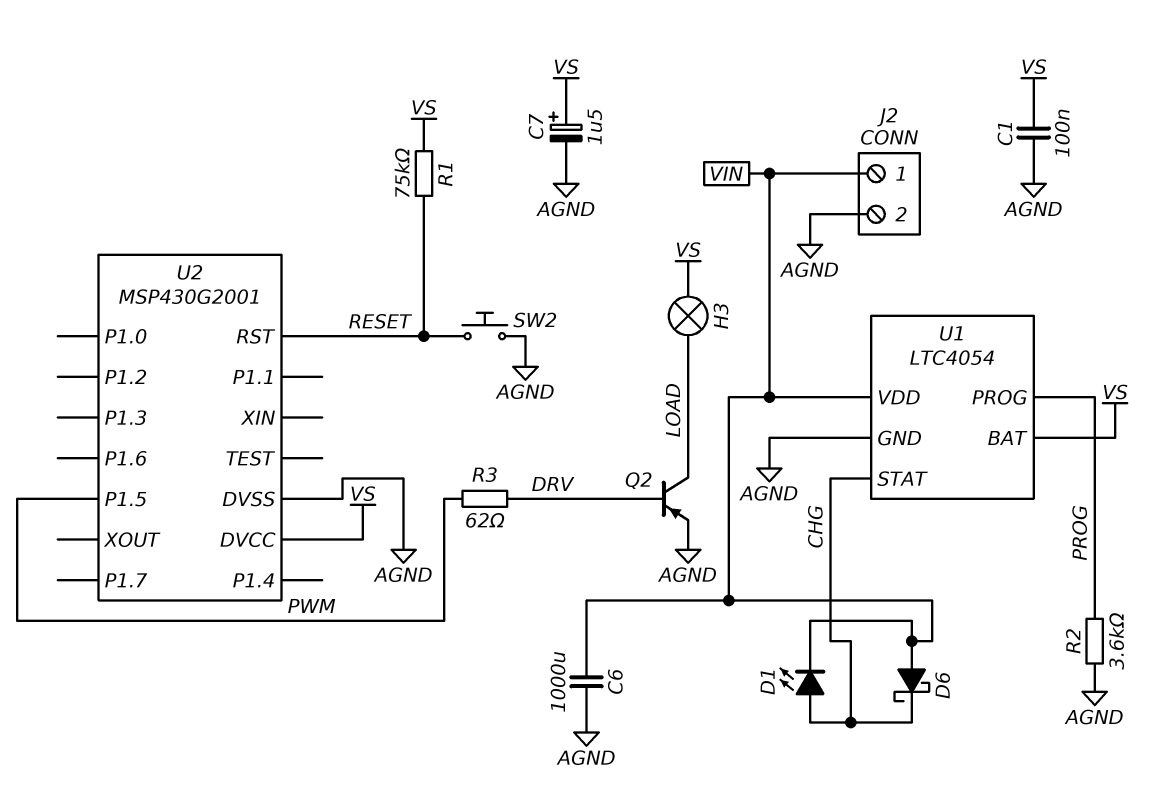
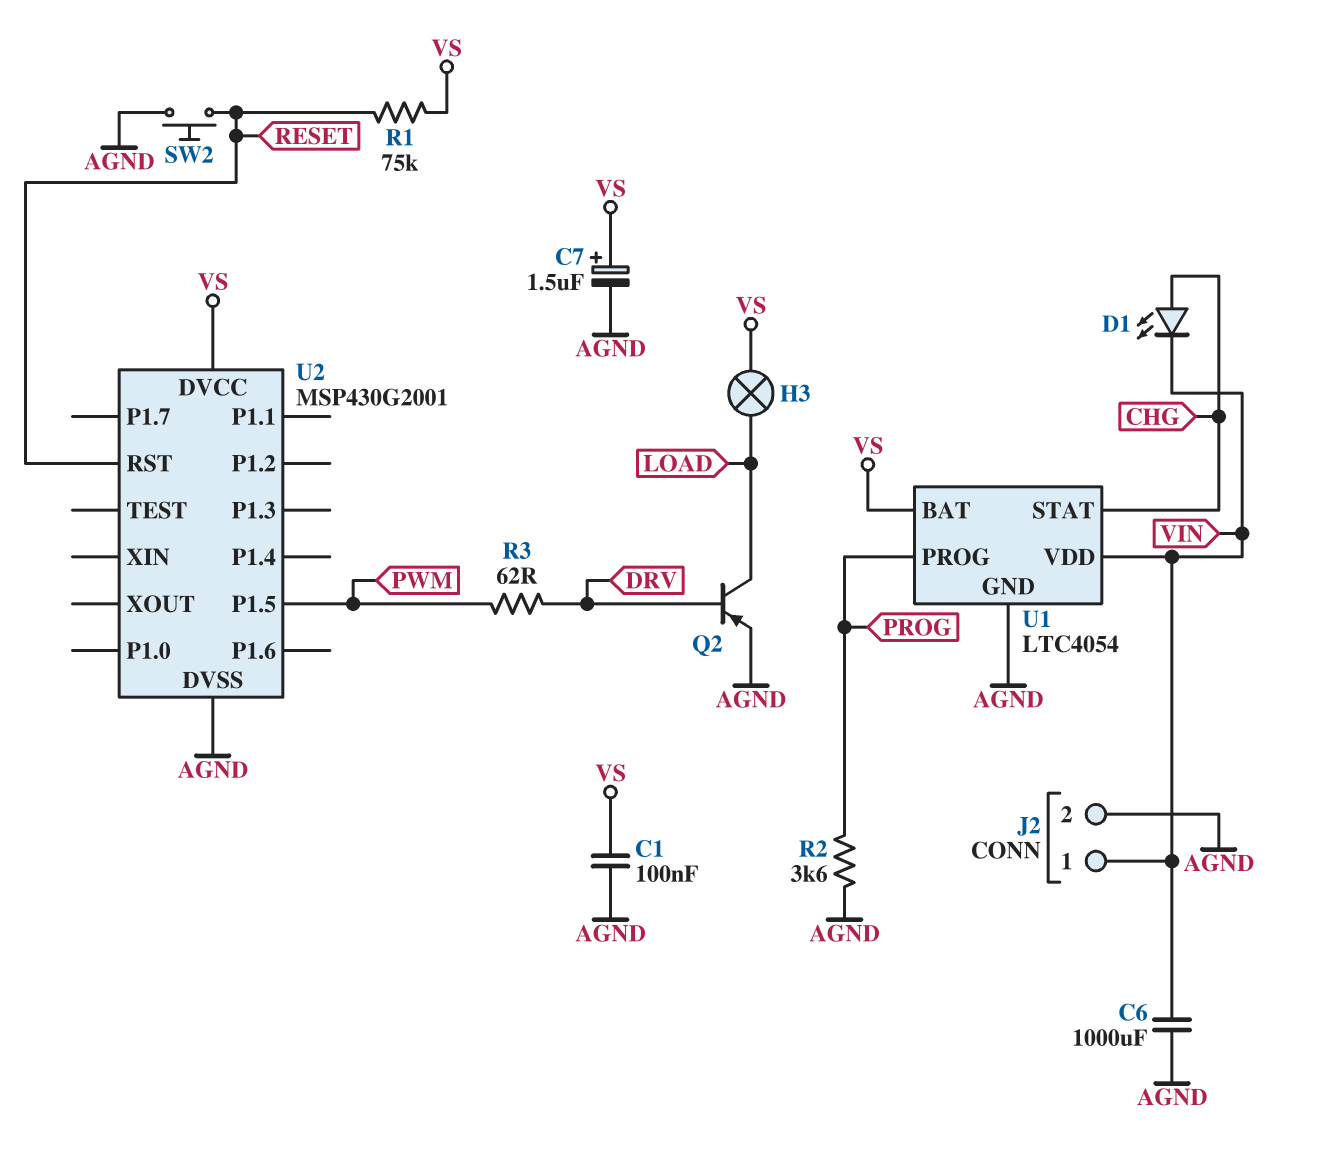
D6: schottky (A VIN, K CHG) -> none

